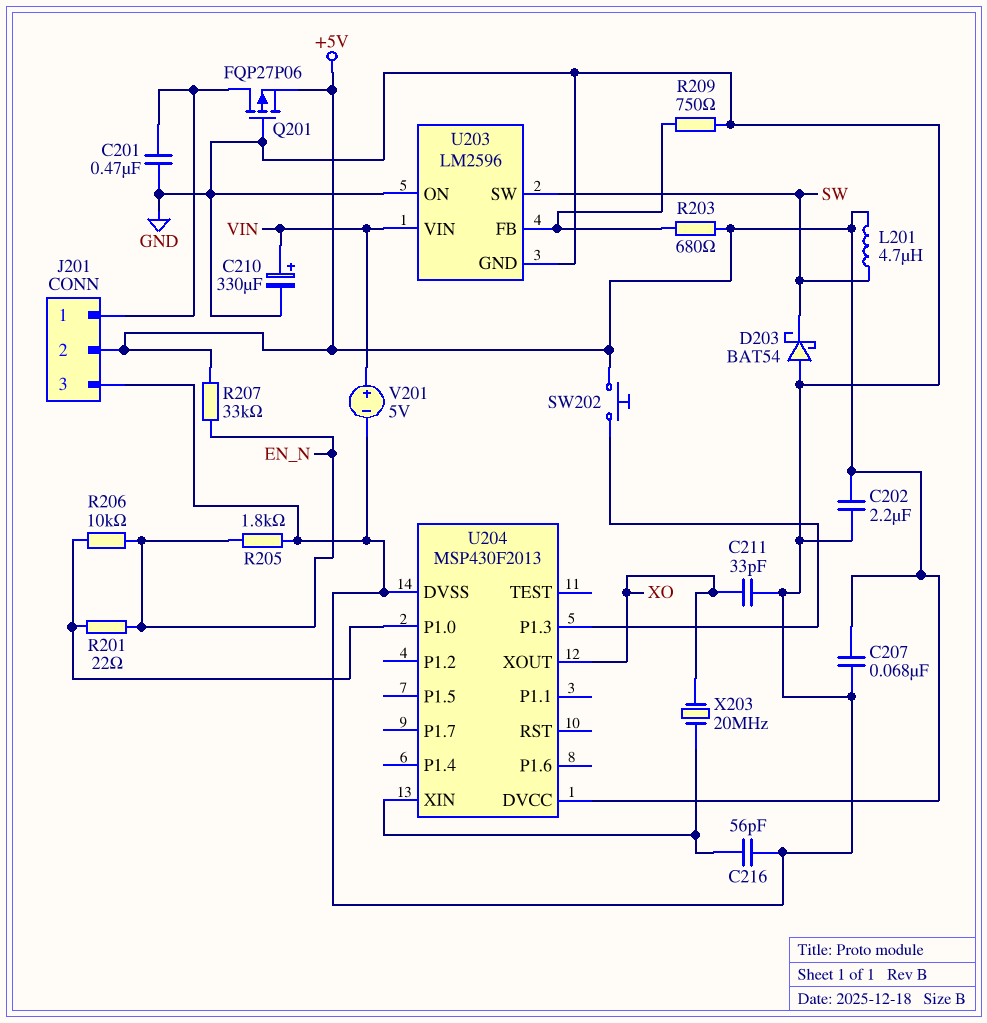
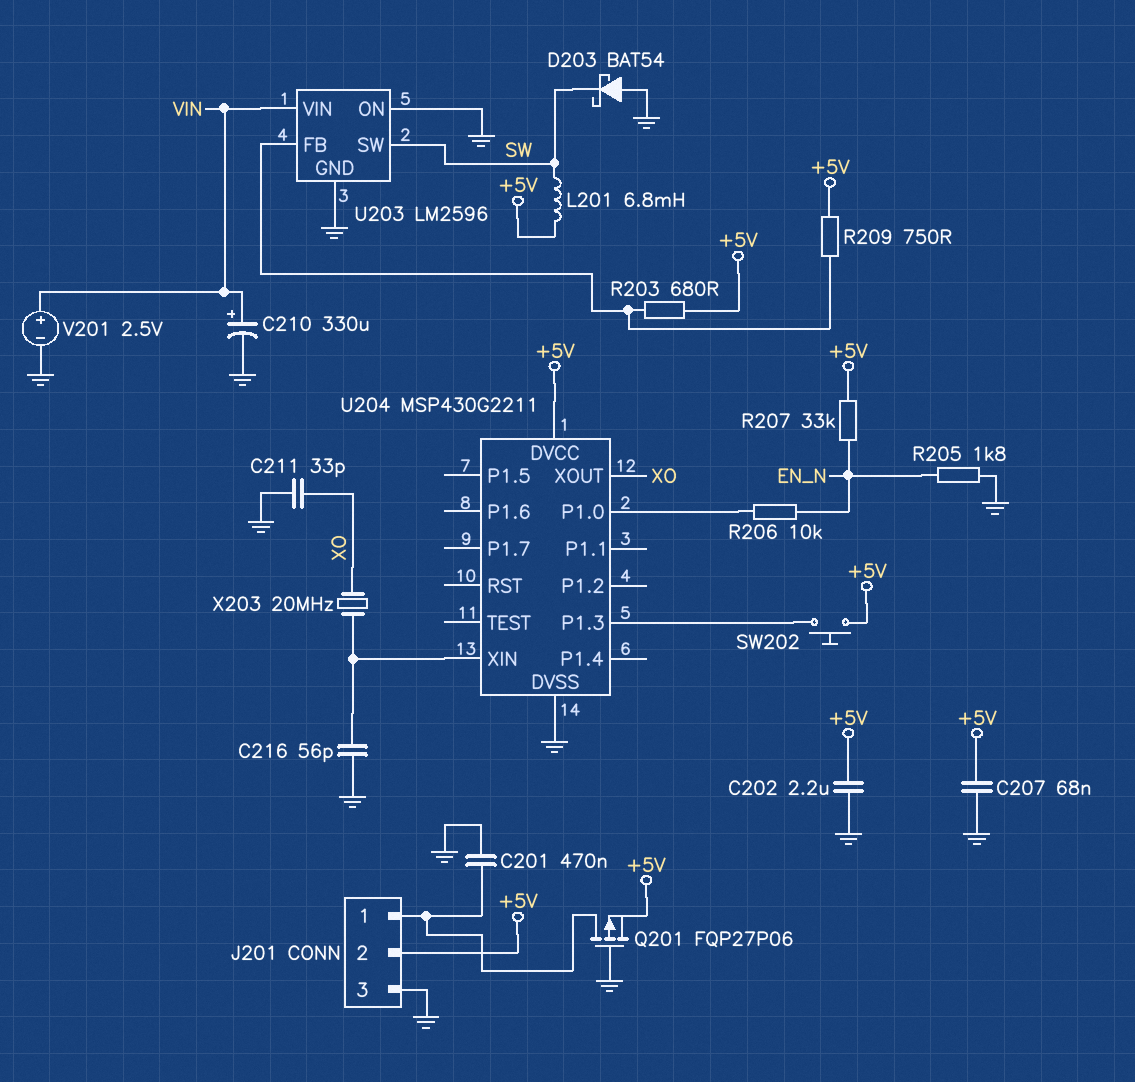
L201: 4.7uH (+5V, SW) -> 6.8mH (+5V, SW)
R201: 22 (EN_N, U204/P1.0) -> none
R209: 750 (GND, U203/FB) -> 750 (+5V, U203/FB)
U204: MSP430F2013 -> MSP430G2211
V201: 5V (plus VIN, minus GND) -> 2.5V (plus VIN, minus GND)

